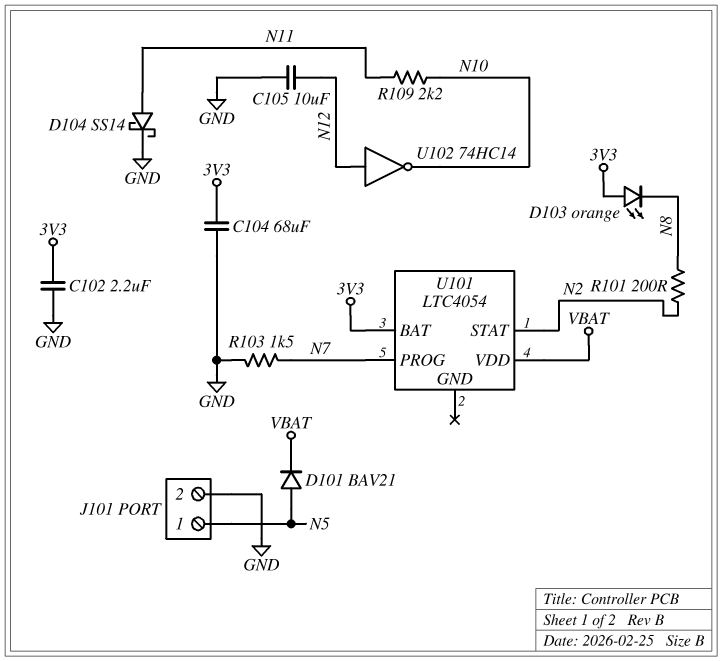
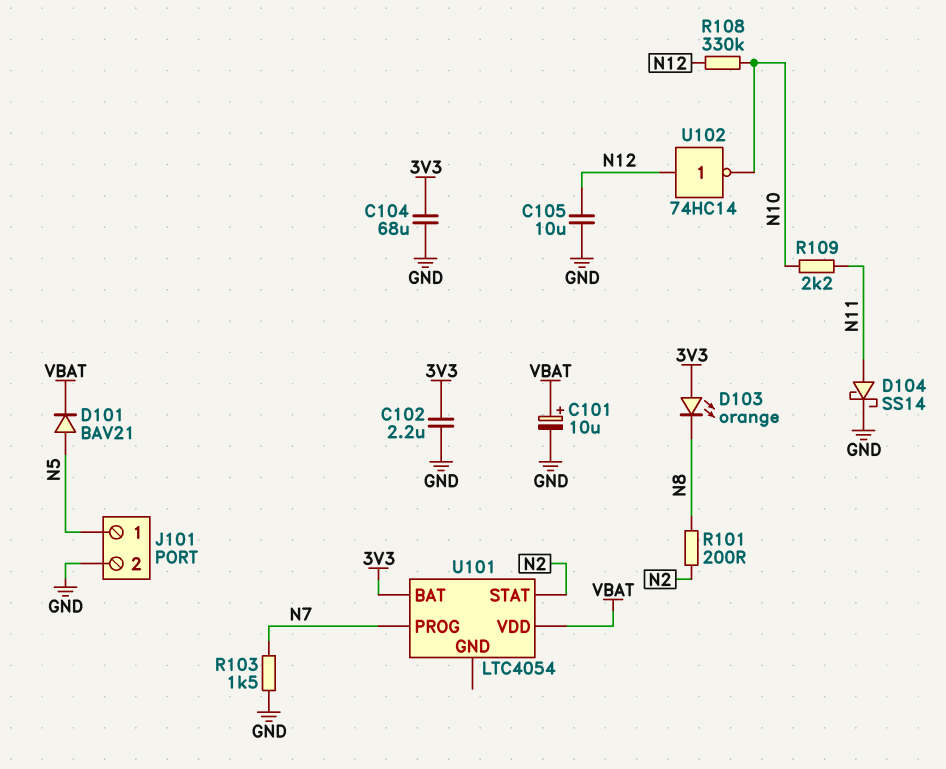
C101: none -> 10uF (plus VBAT, minus GND)
R108: none -> 330k (N10, N12)

